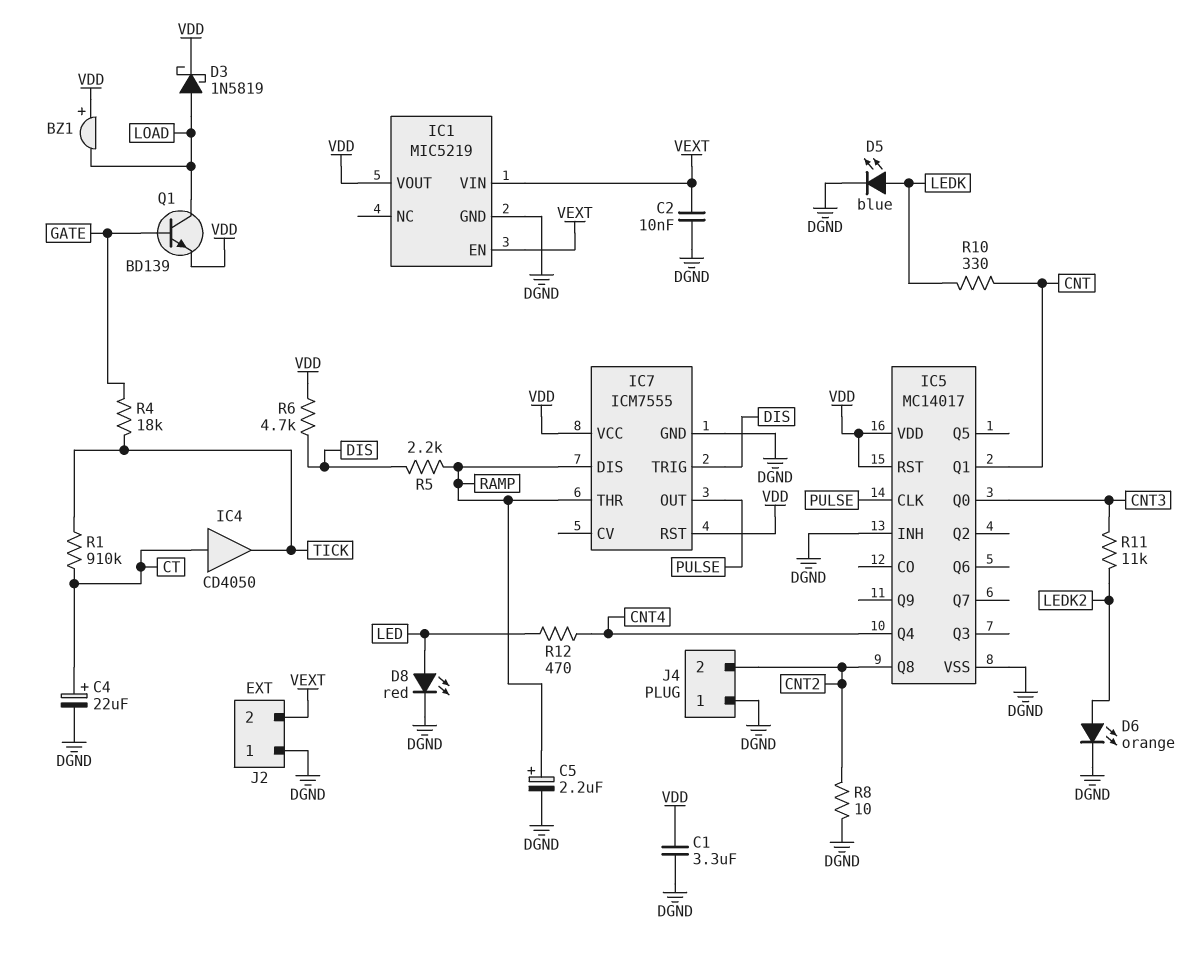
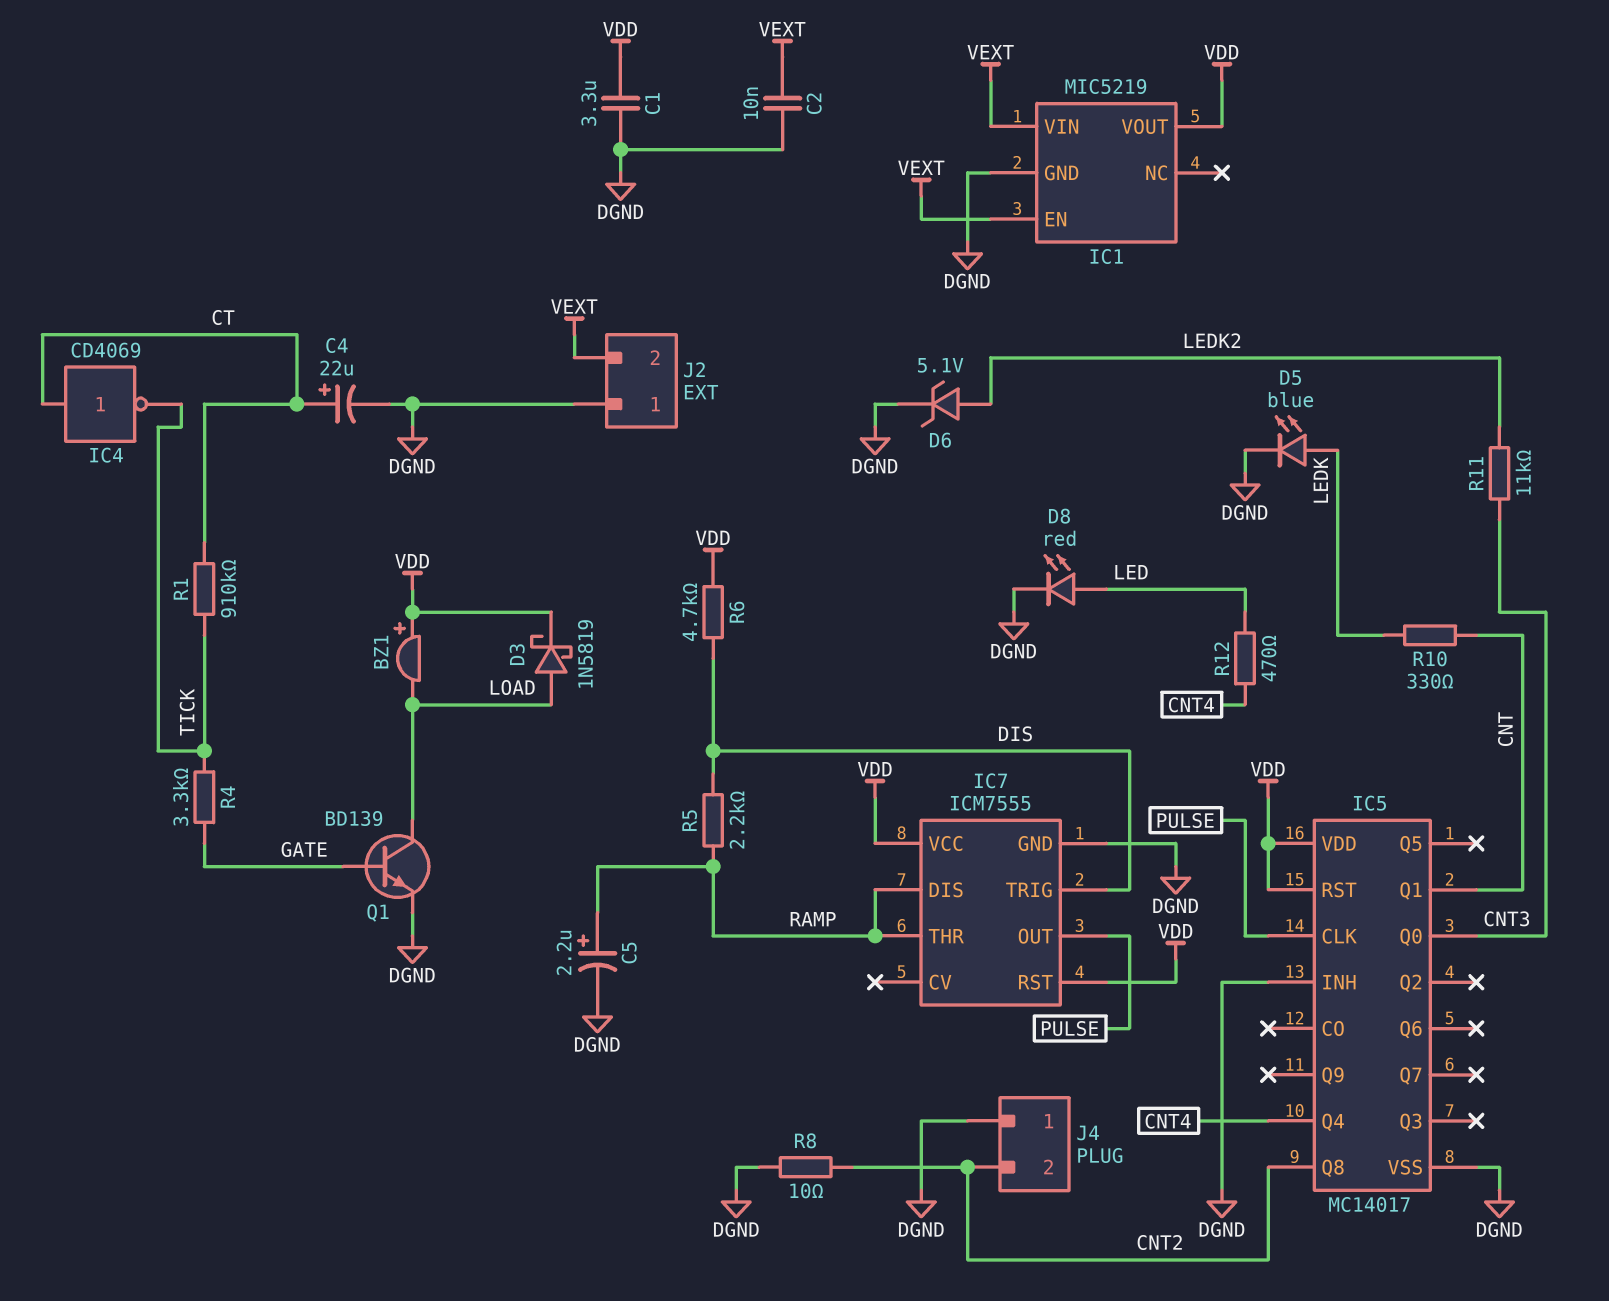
D6: LED orange (A LEDK2, K DGND) -> zener 5.1V (A LEDK2, K DGND)
IC4: buffer CD4050 (in CT, out TICK) -> NOT CD4069 (in CT, out TICK)
Q1: NPN BD139 (B GATE, C LOAD, E VDD) -> NPN BD139 (B GATE, C LOAD, E DGND)
R4: 18k (GATE, TICK) -> 3.3k (GATE, TICK)

